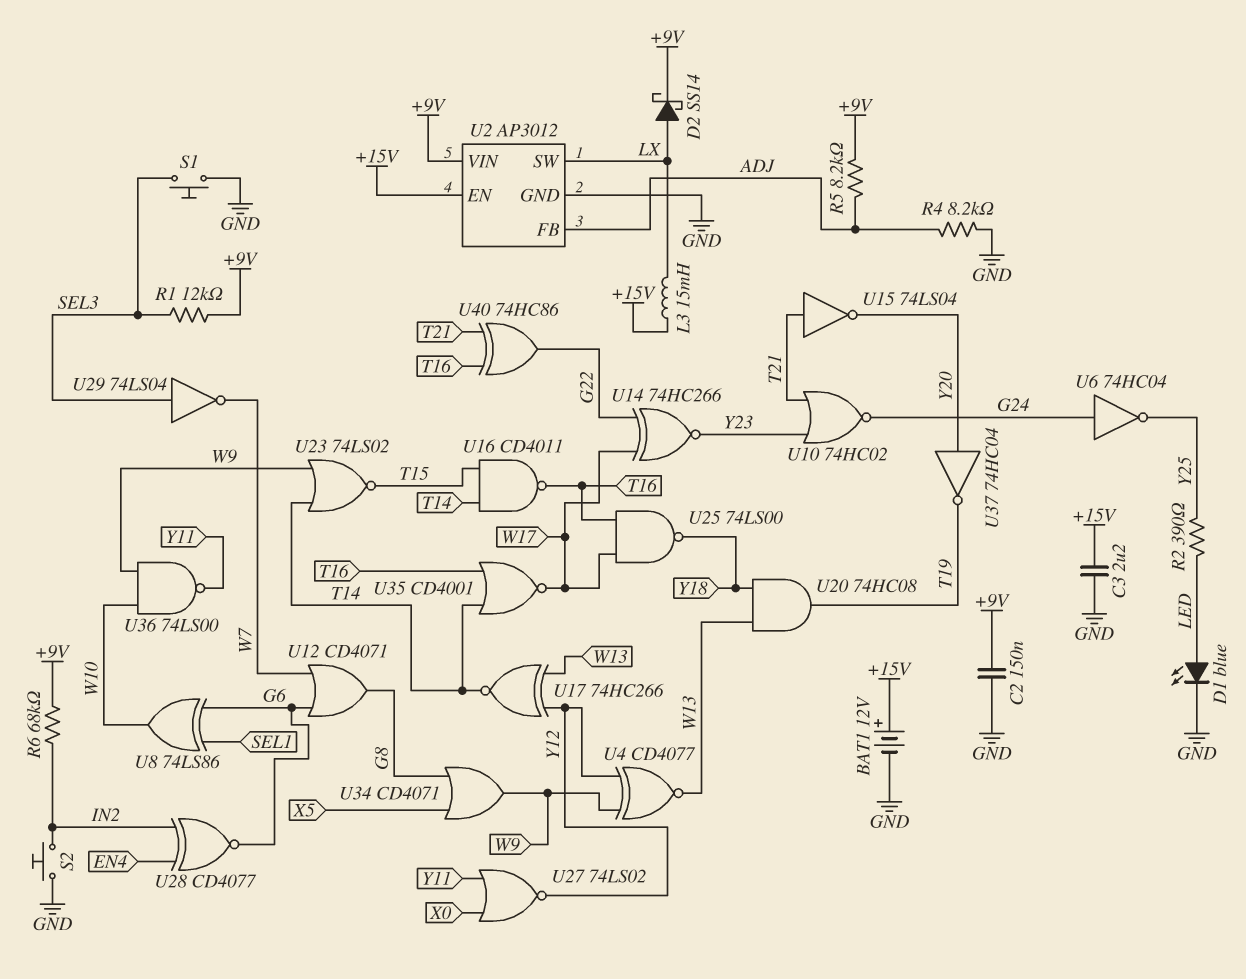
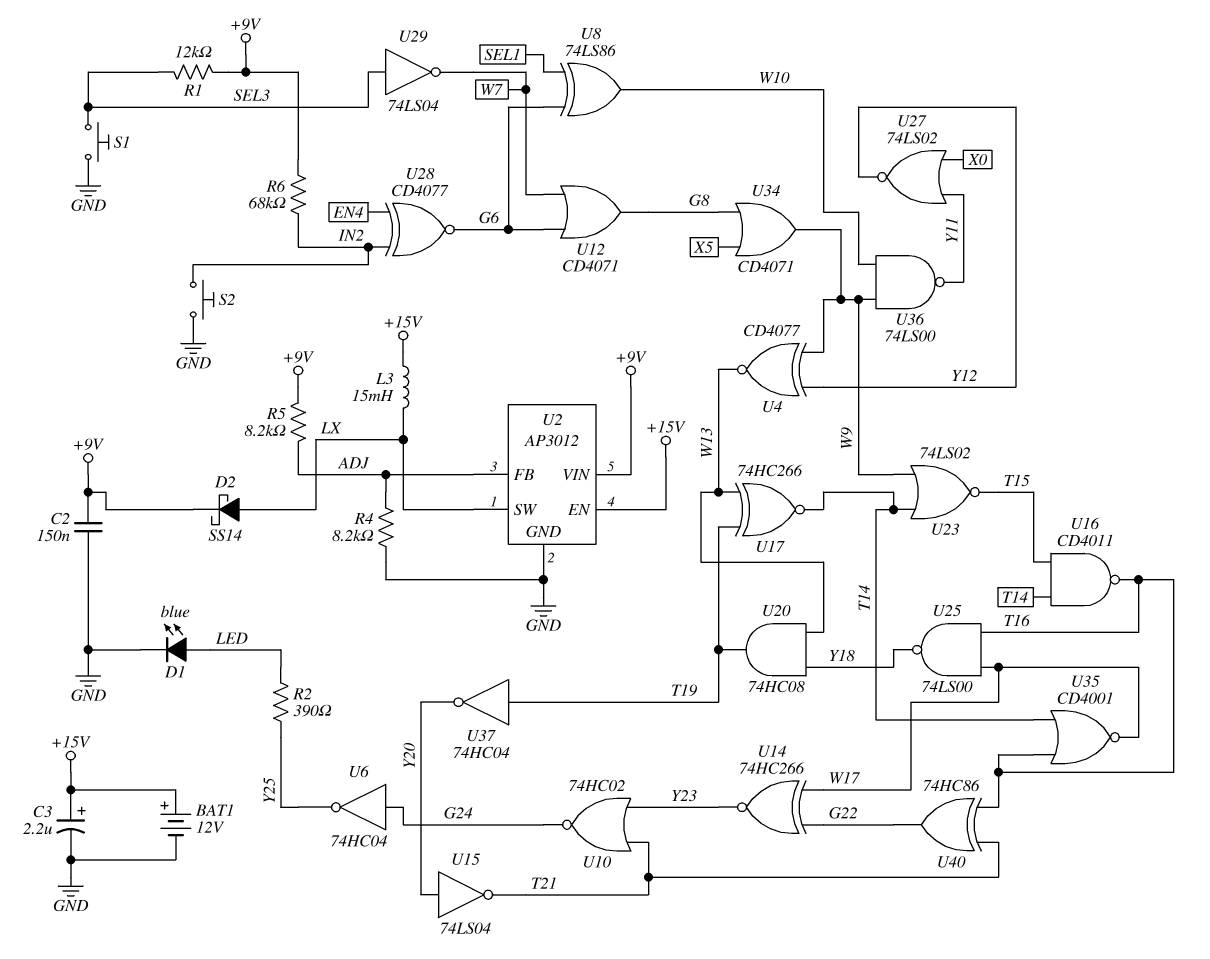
C3: 2.2uF (+15V, GND) -> 2.2uF (plus +15V, minus GND)
U15: NOT 74LS04 (in T21, out Y20) -> NOT 74LS04 (in Y20, out T21)
U17: XNOR 74HC266 (in W13, in Y12, out T14) -> XNOR 74HC266 (in T19, in W13, out T14)
U37: NOT 74HC04 (in Y20, out T19) -> NOT 74HC04 (in T19, out Y20)

